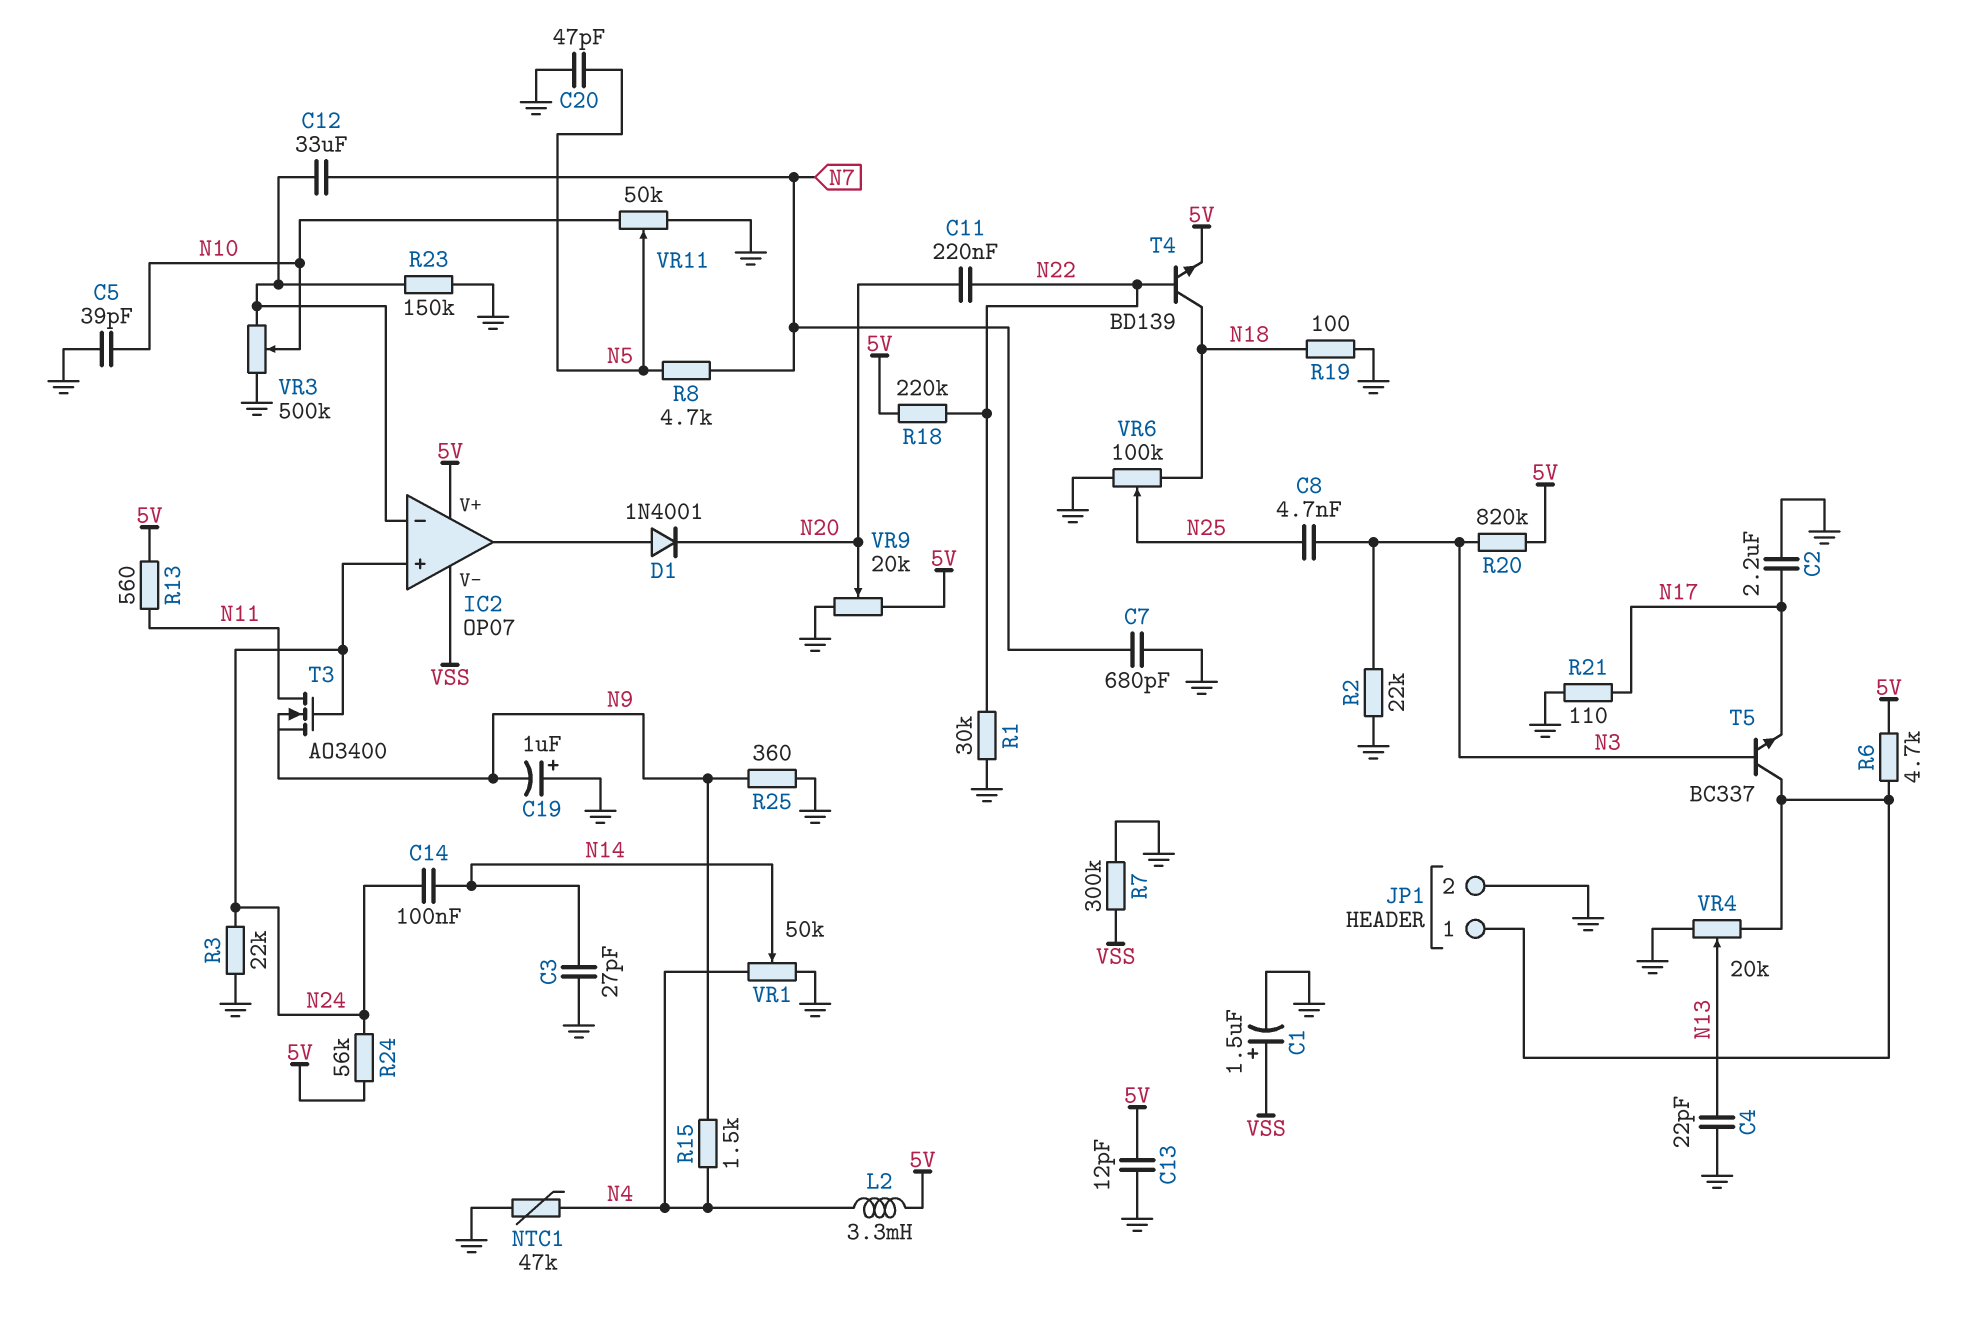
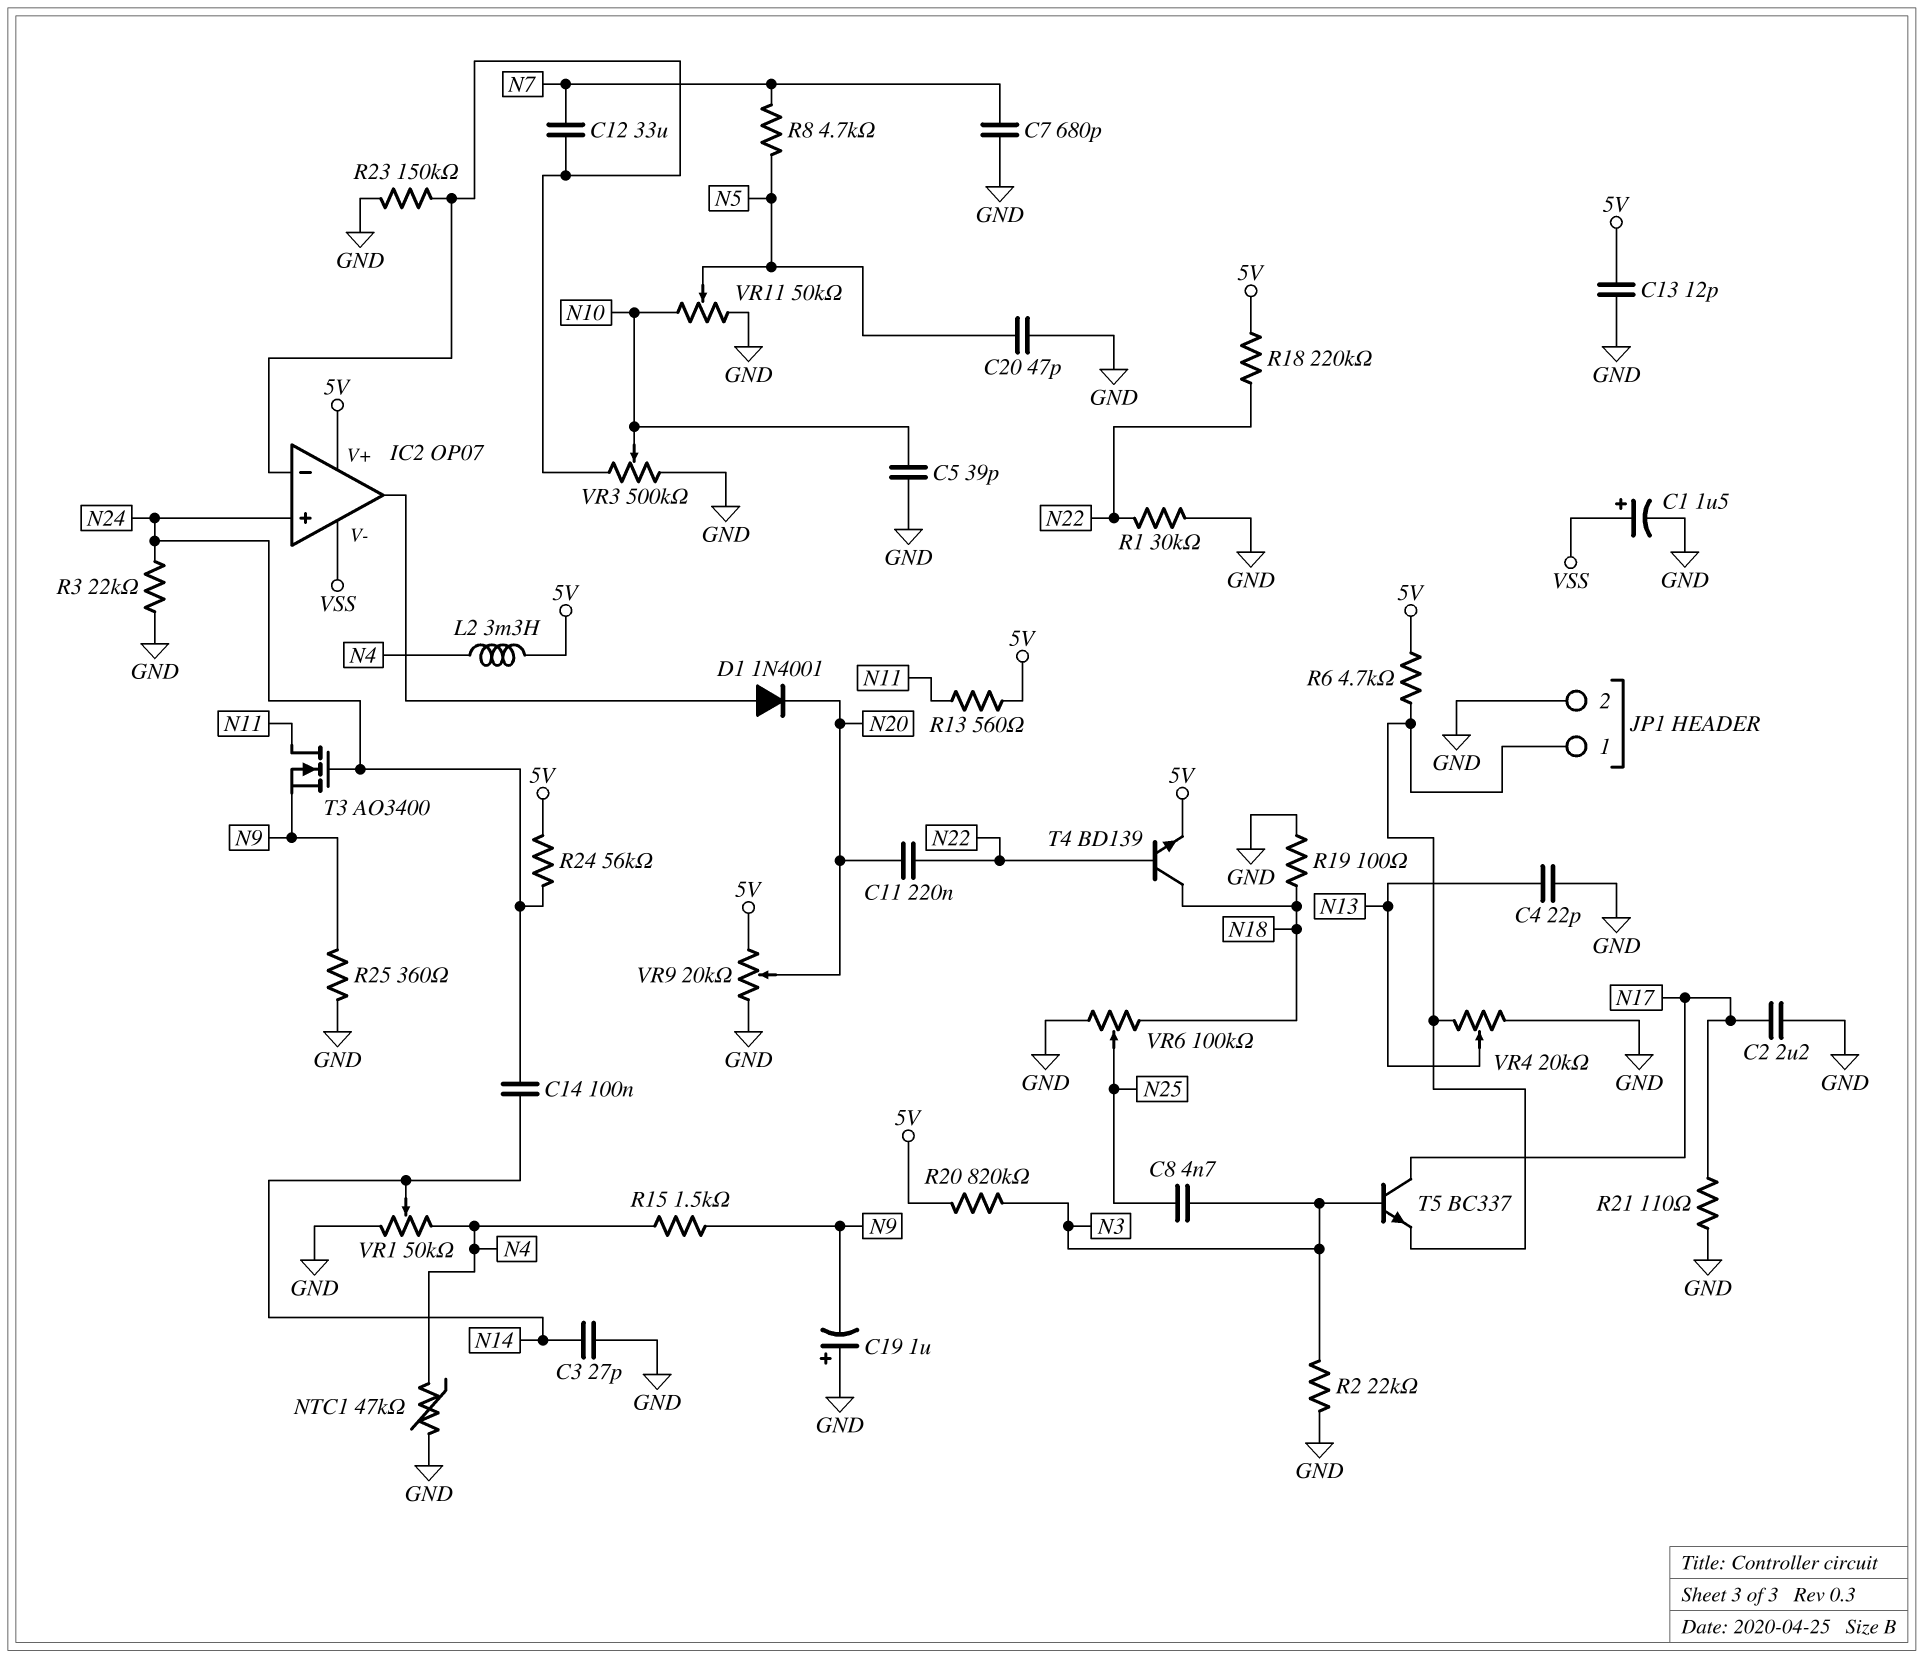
R7: 300k (GND, VSS) -> none
T5: NPN BC337 (B N3, C JP1/1, E N17) -> NPN BC337 (B N3, C N17, E JP1/1)

